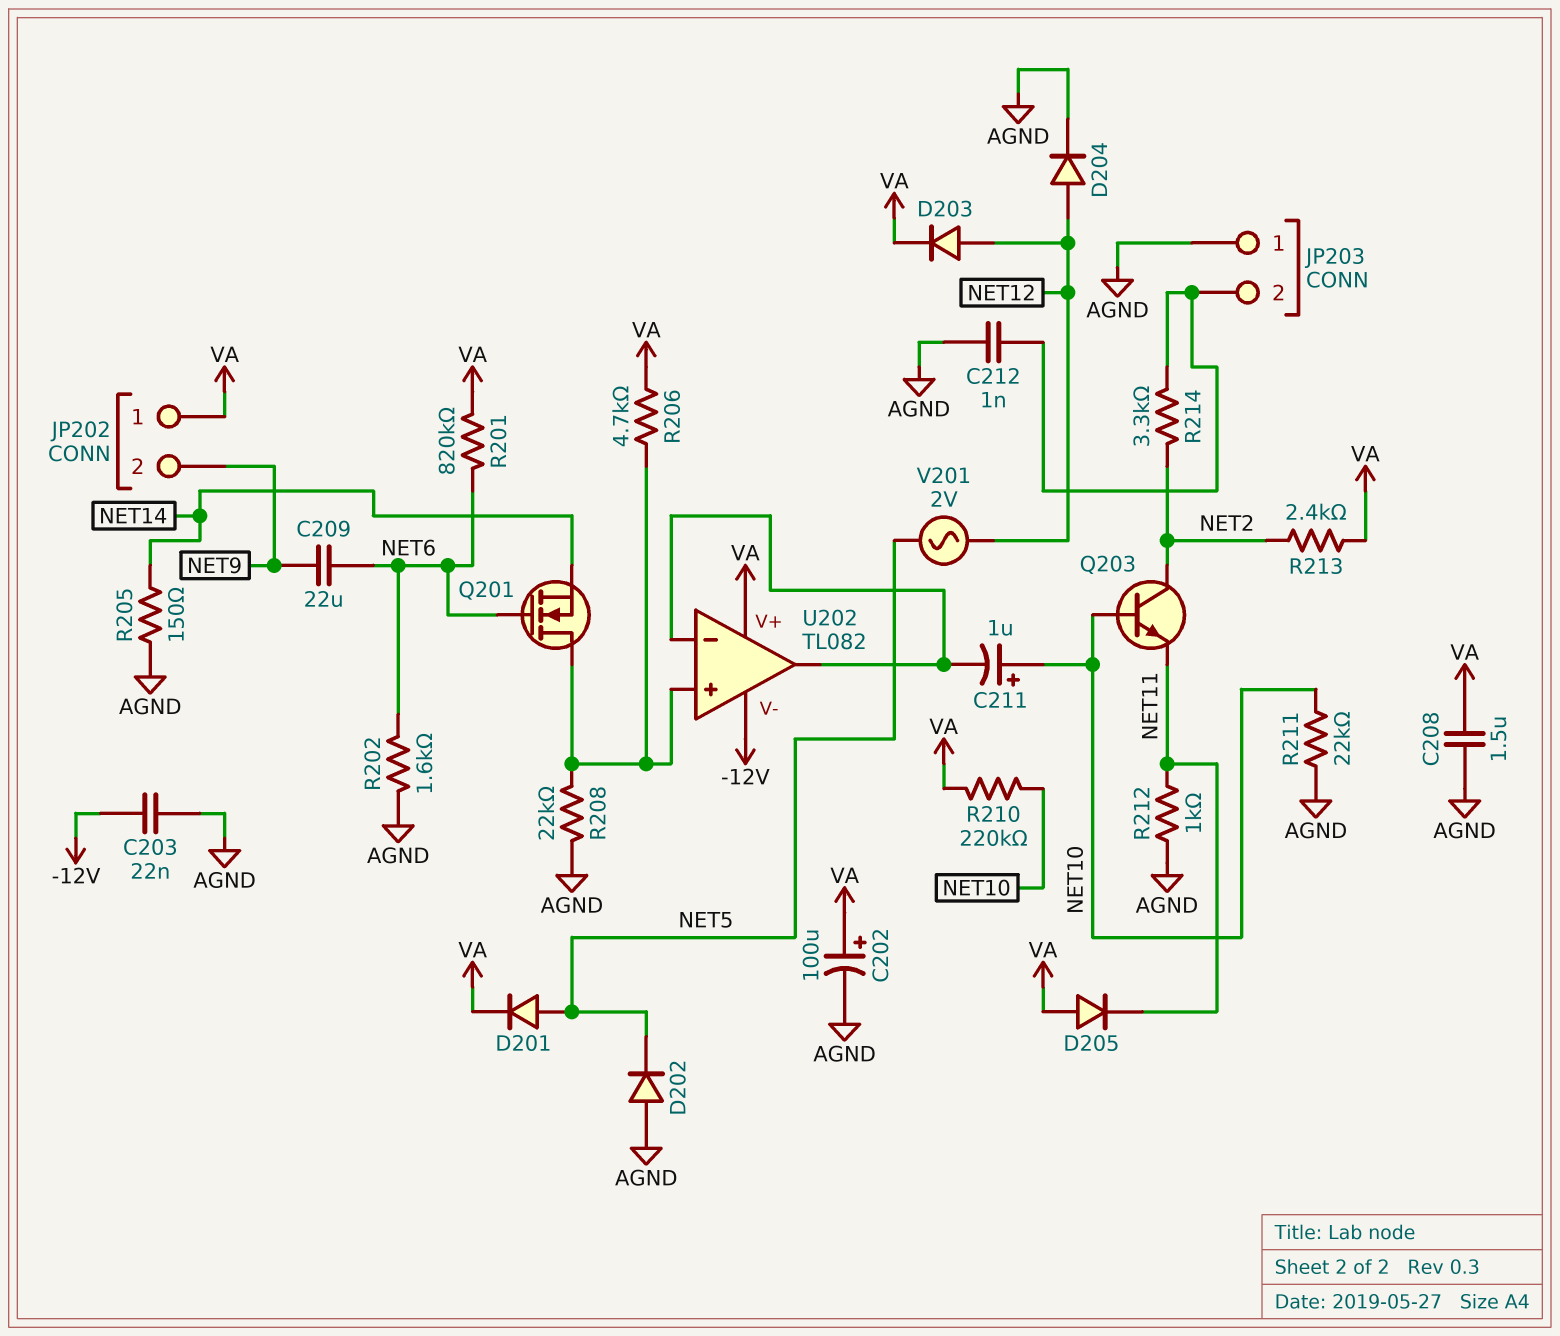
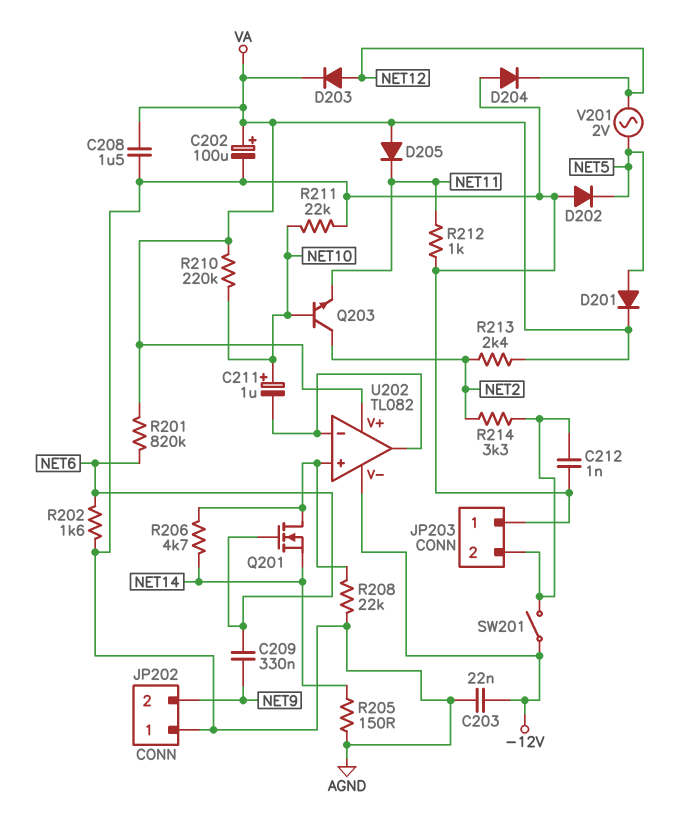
C209: 22uF (NET6, NET9) -> 330nF (NET6, NET9)
D204: diode (A NET12, K AGND) -> diode (A AGND, K NET12)
JP202 pin 1: VA -> AGND
R206: 4.7k (U202/in+, VA) -> 4.7k (NET14, U202/in+)
SW201: none -> switch (-12V, JP203/2)

